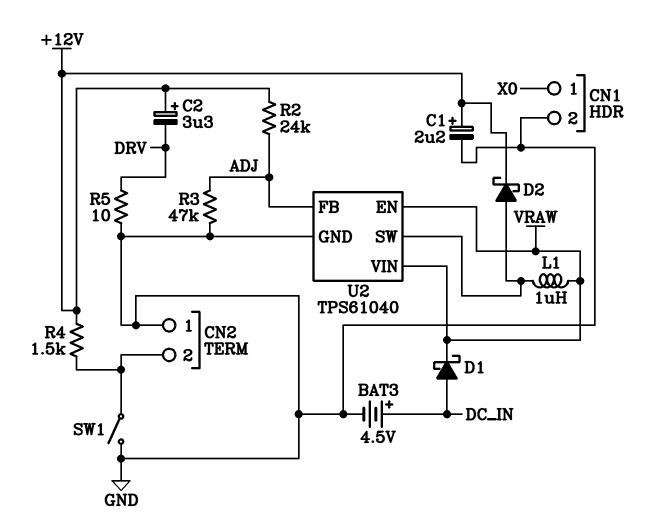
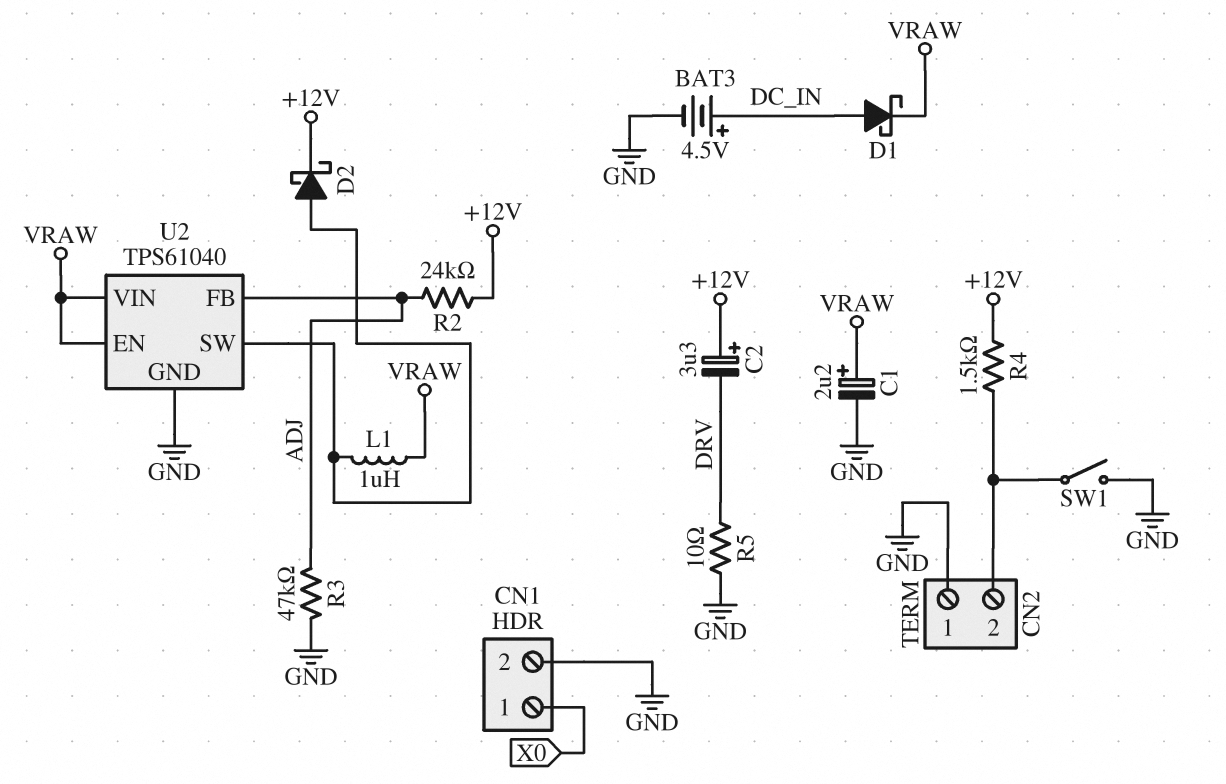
C1: 2.2uF (plus +12V, minus GND) -> 2.2uF (plus VRAW, minus GND)

